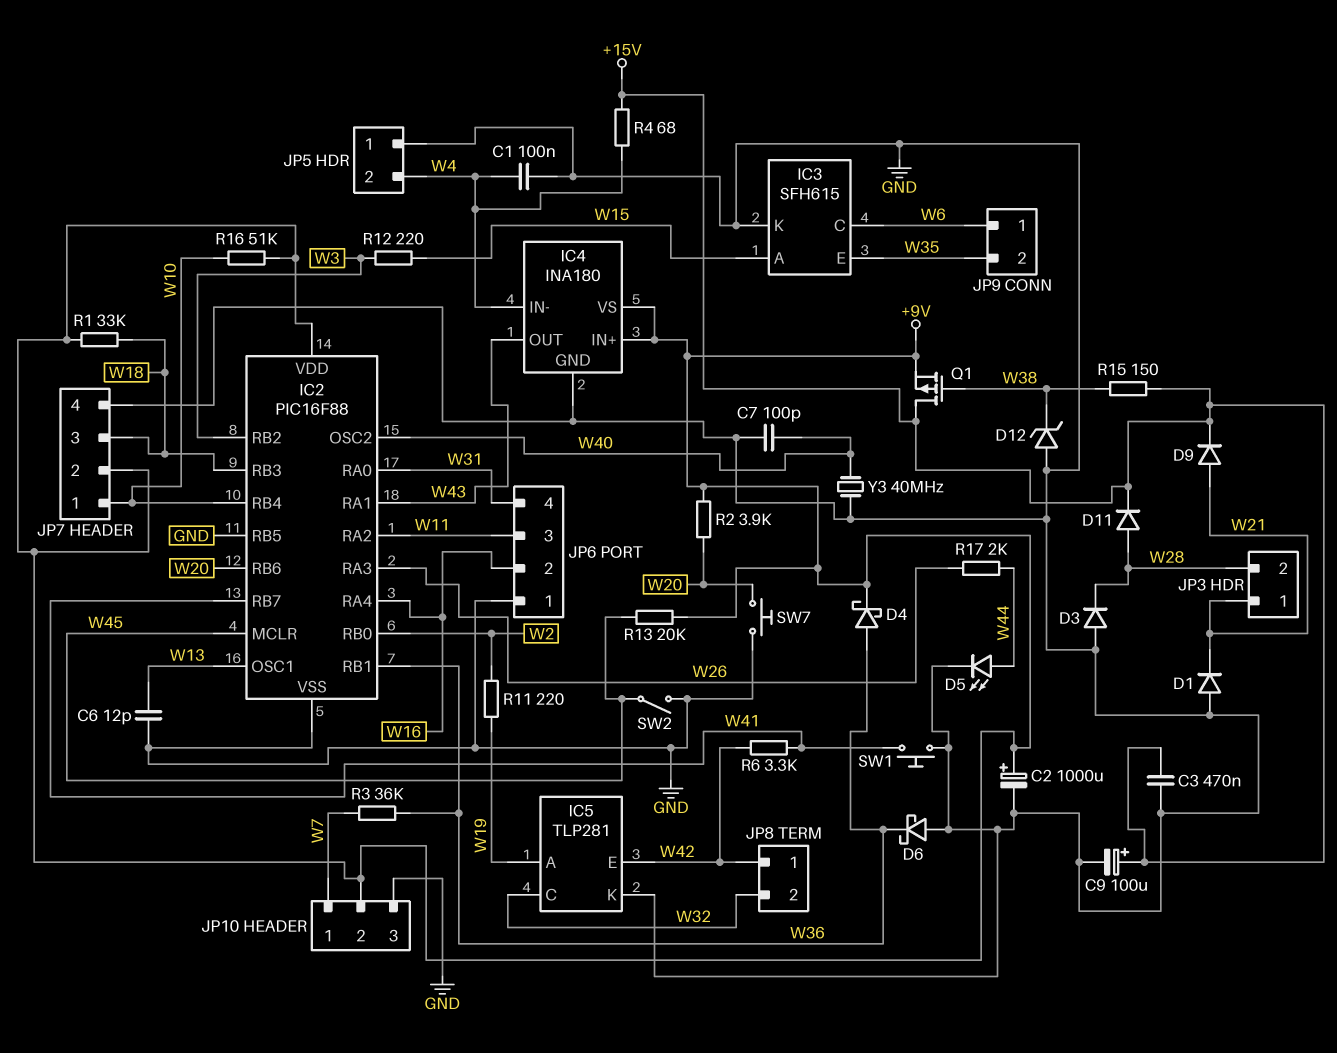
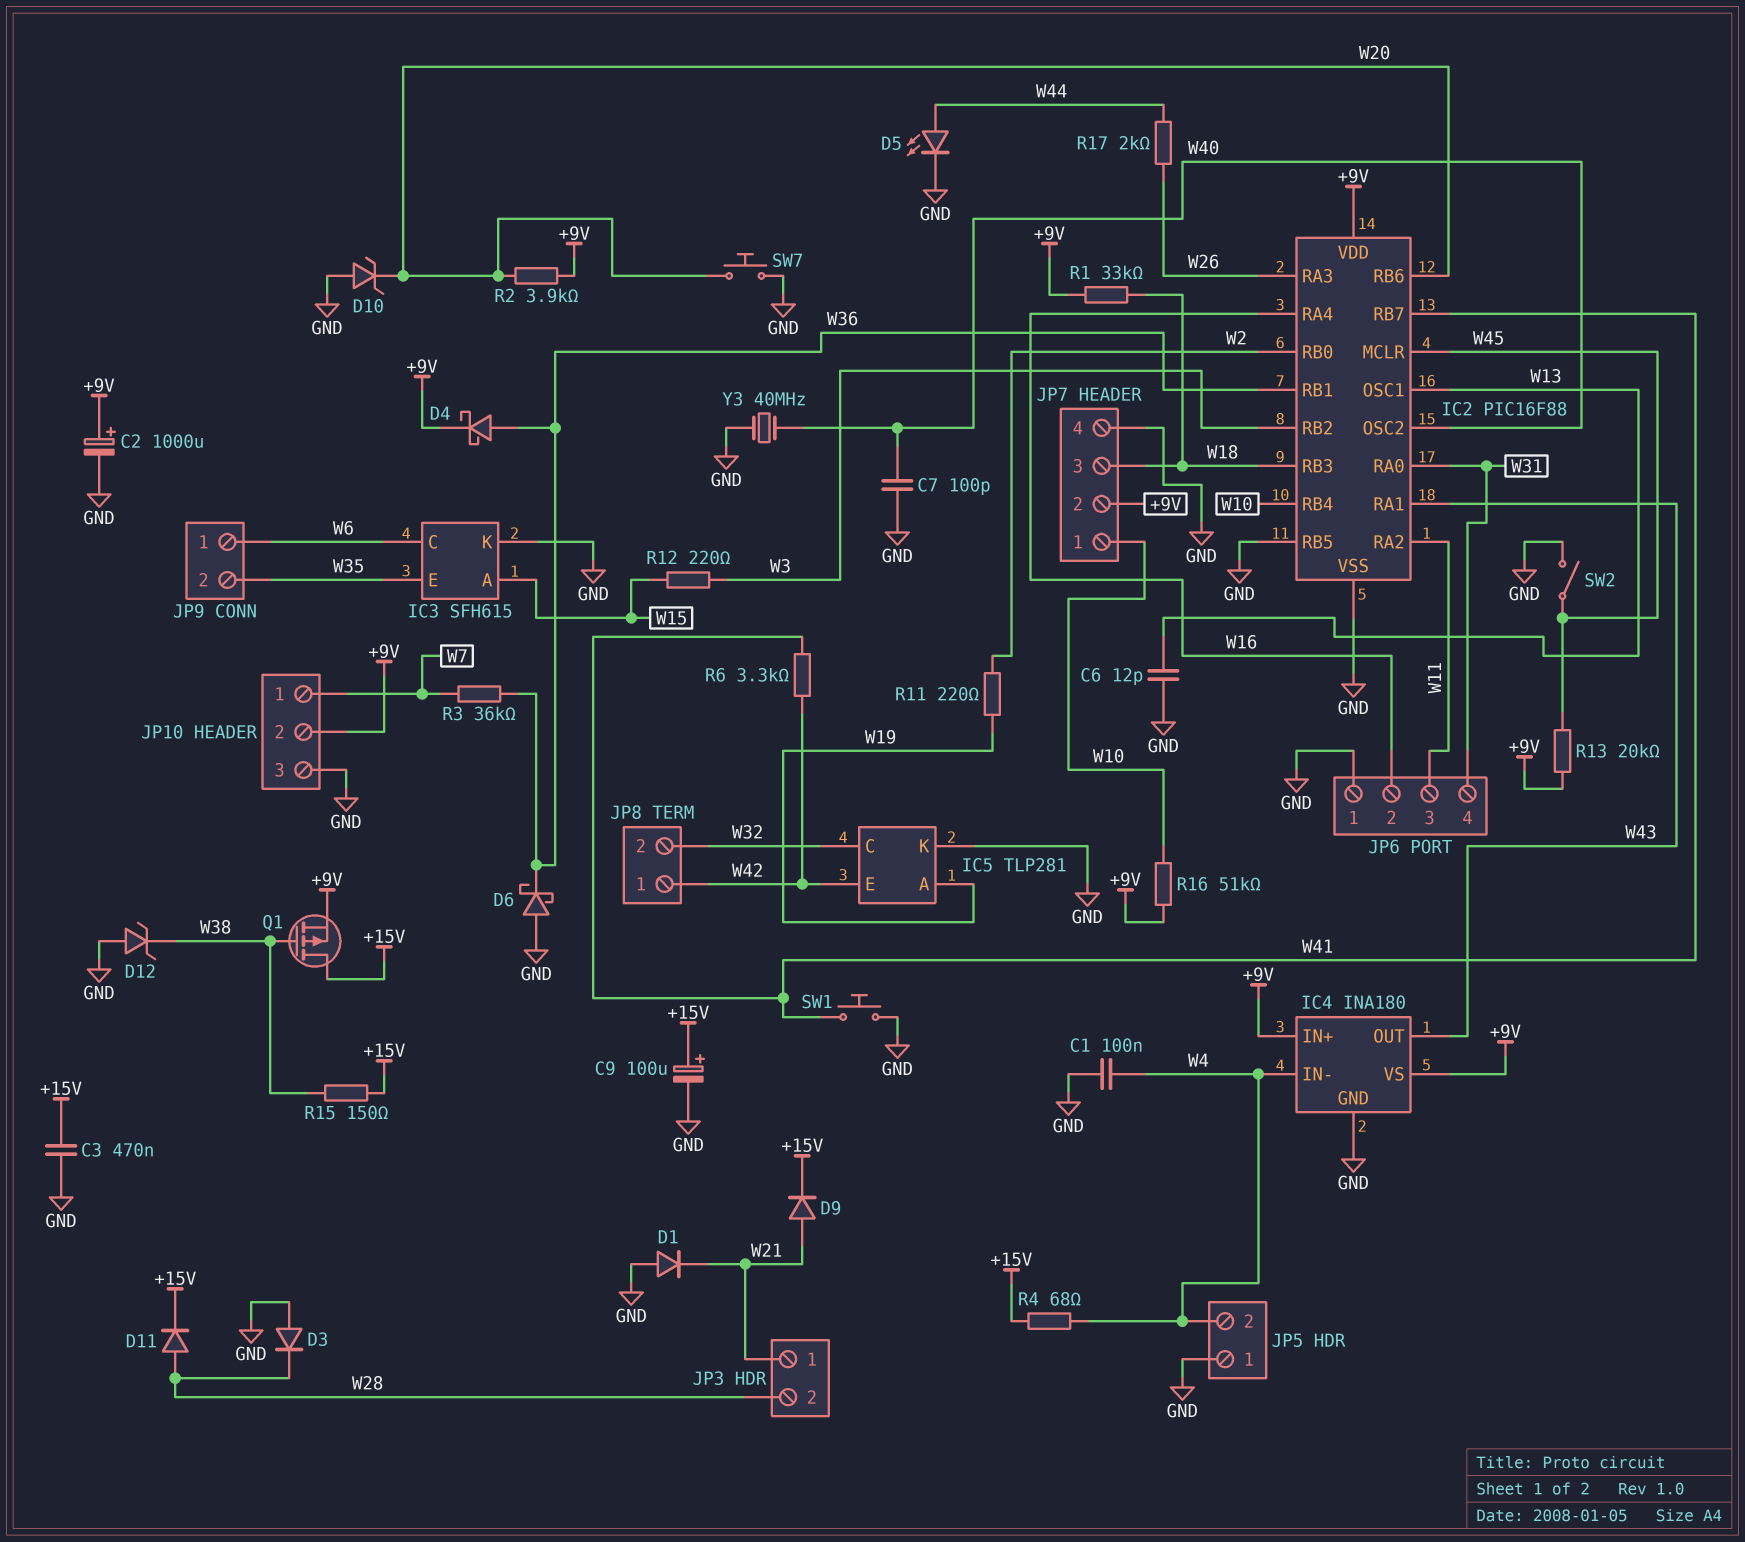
D10: none -> zener (A GND, K W20)

